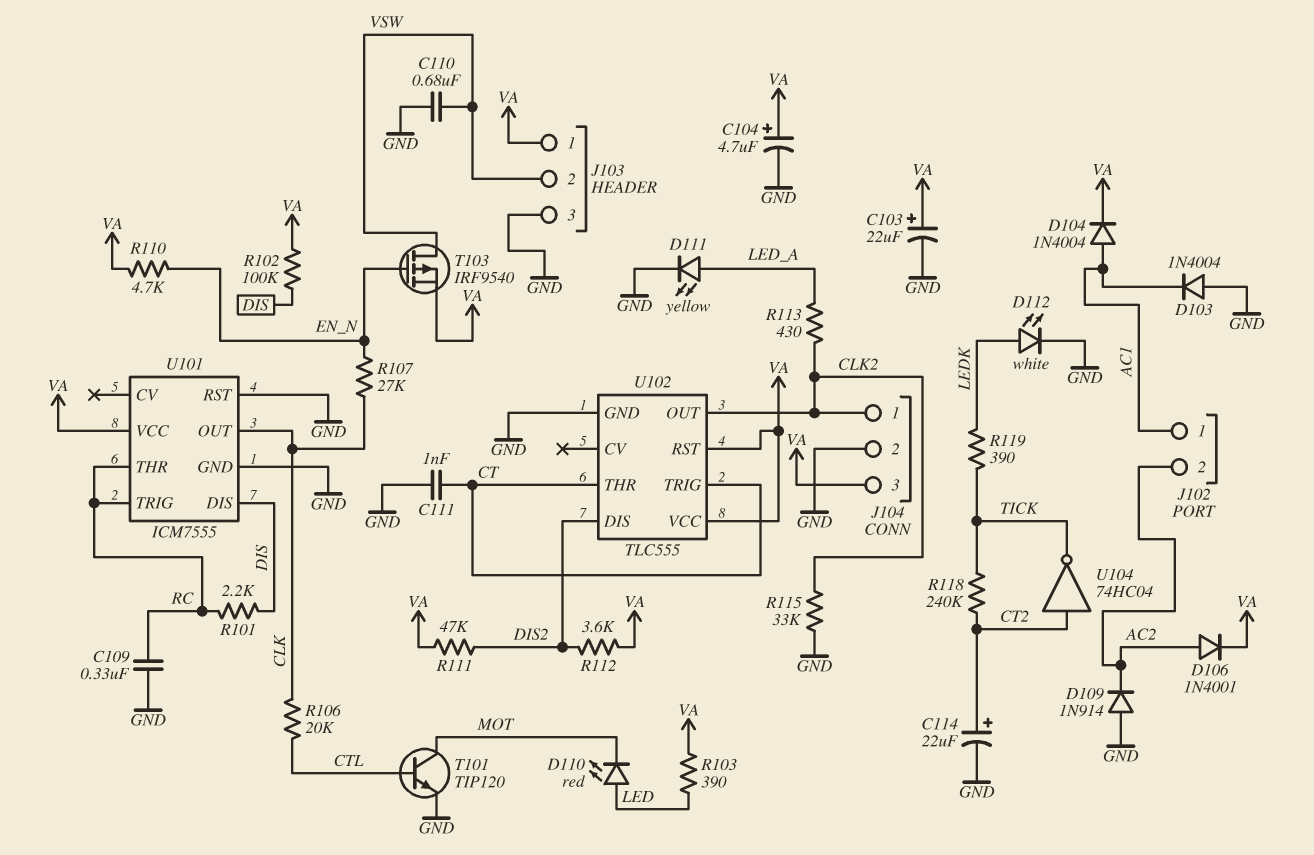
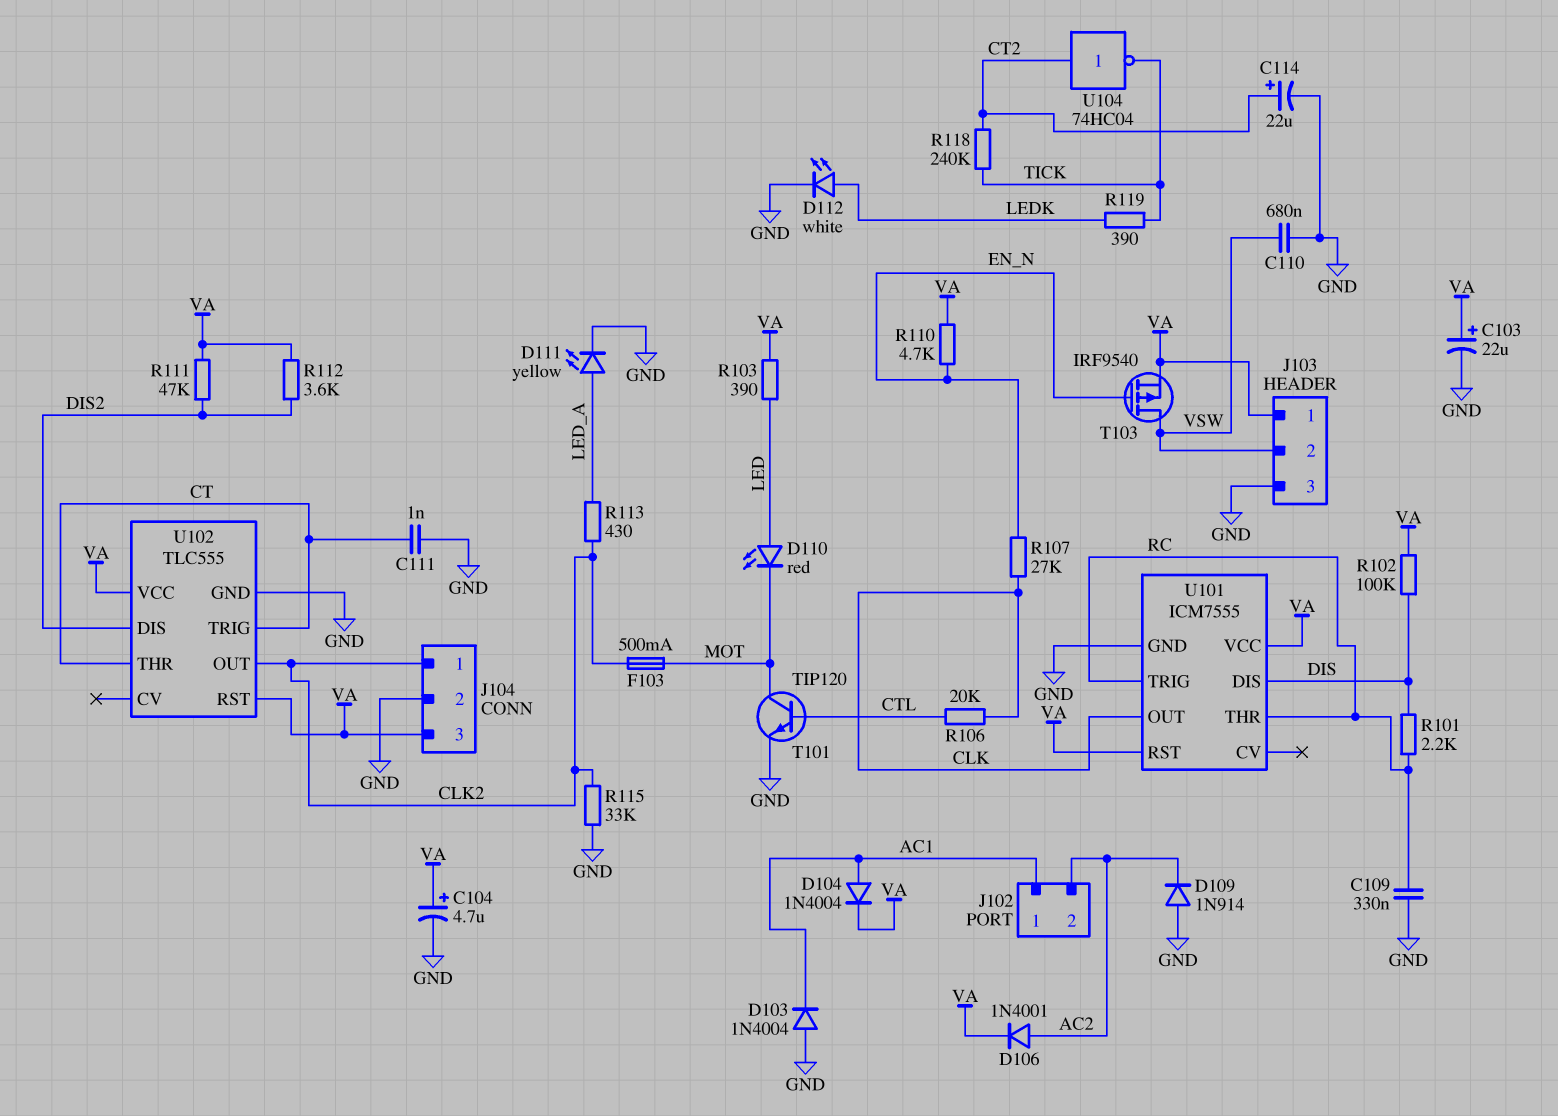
F103: none -> 500mA (CLK2, MOT)
U101 pin RST: GND -> VA

